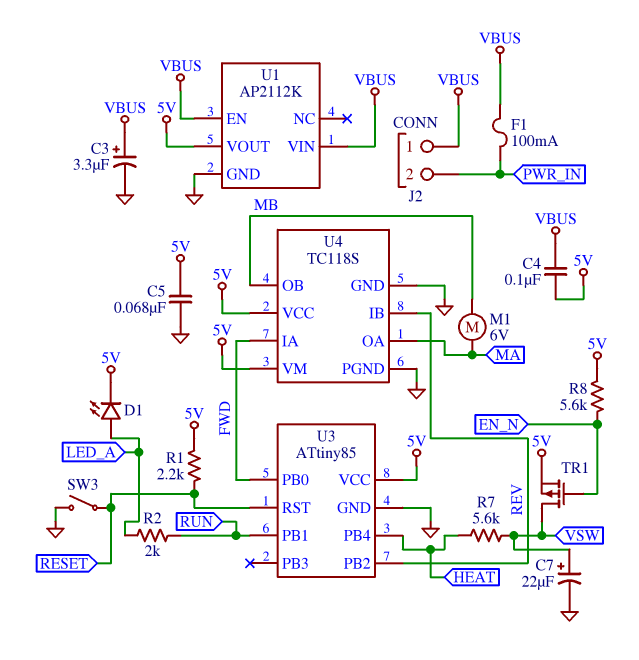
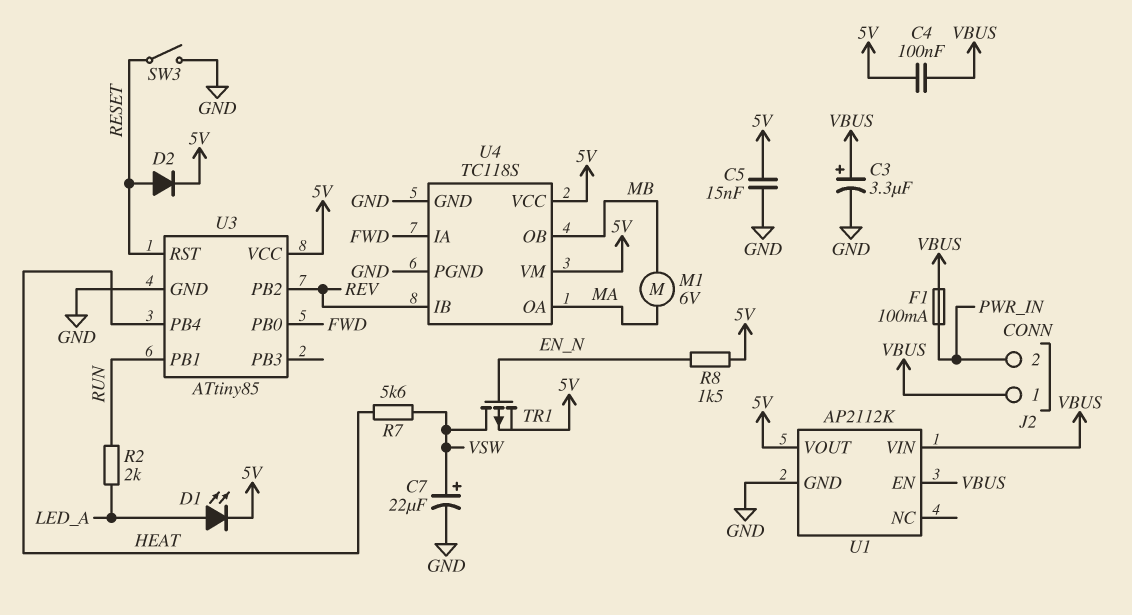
C5: 68nF (5V, GND) -> 15nF (5V, GND)
D2: none -> diode (A RESET, K 5V)
R1: 2.2k (5V, RESET) -> none
R8: 5.6k (5V, EN_N) -> 1.5k (5V, EN_N)

